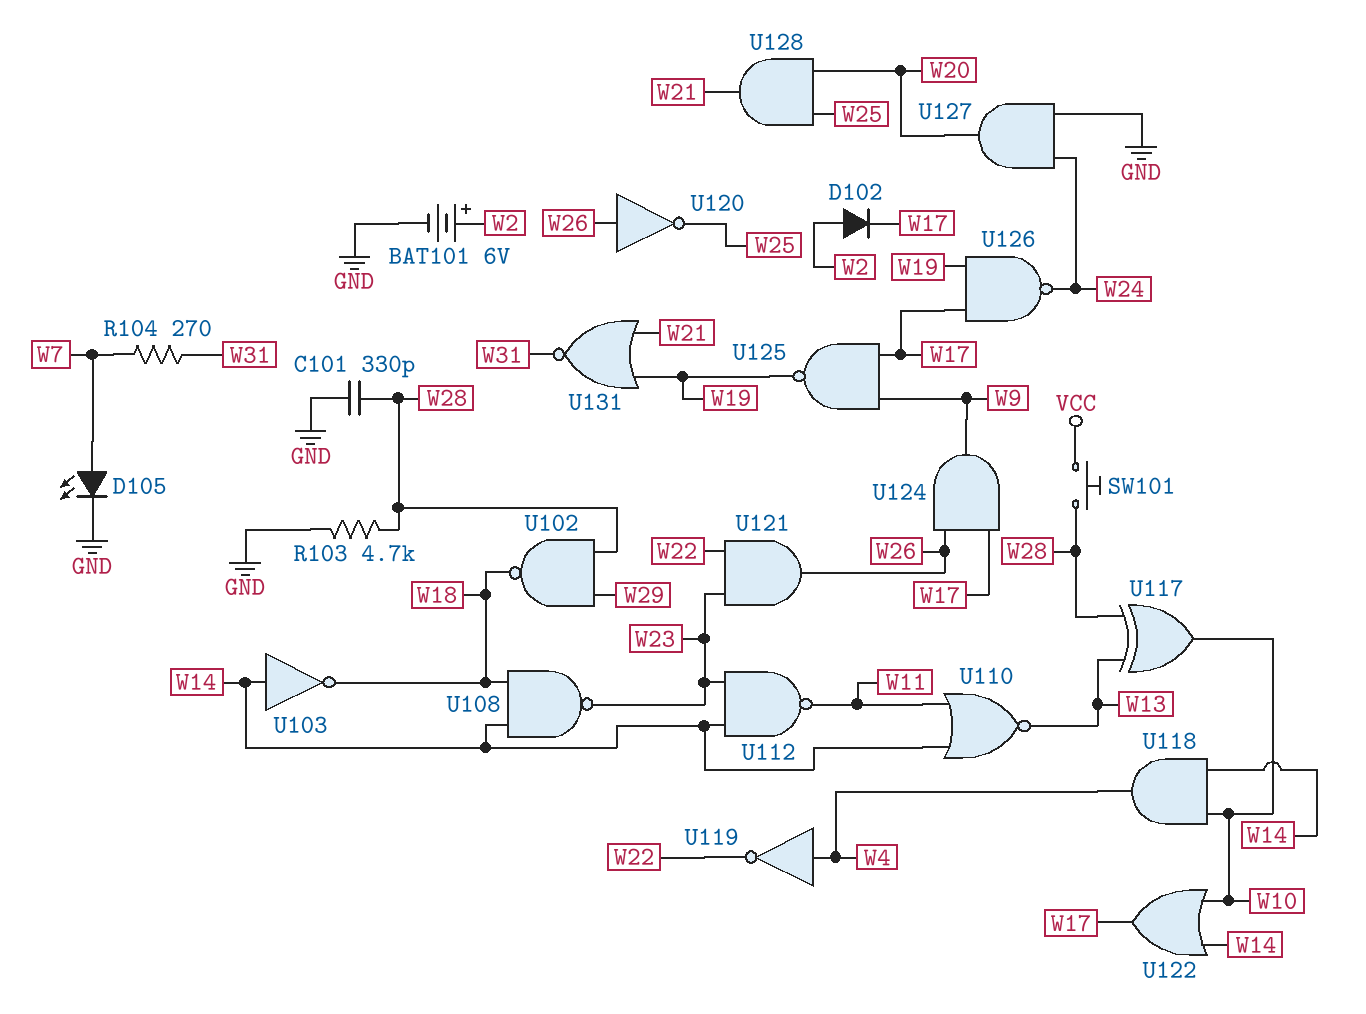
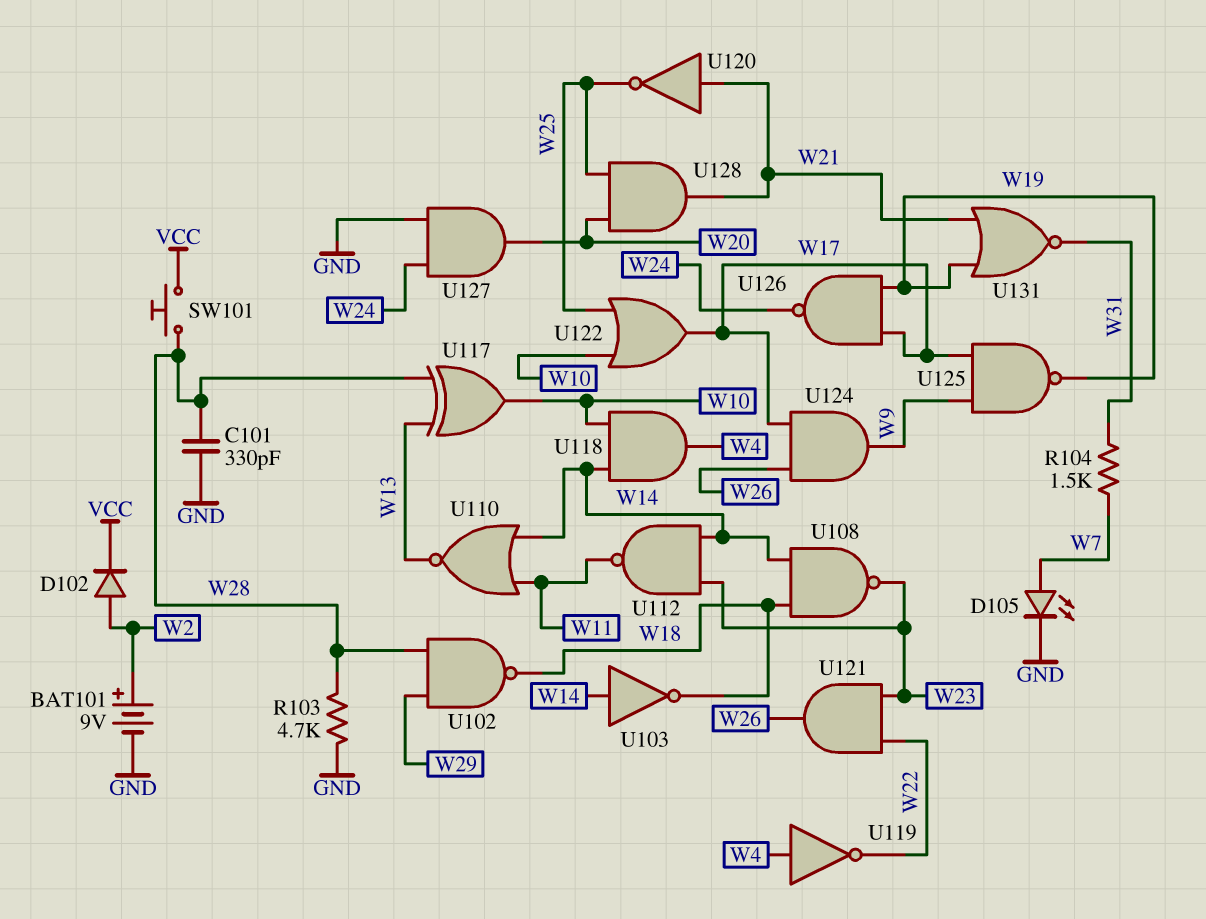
BAT101: 6V (plus W2, minus GND) -> 9V (plus W2, minus GND)
D102: diode (A W2, K W17) -> diode (A W2, K VCC)
R104: 270 (W7, W31) -> 1.5k (W7, W31)
U120: NOT (in W26, out W25) -> NOT (in W21, out W25)
U122: OR (in W10, in W14, out W17) -> OR (in W10, in W25, out W17)

